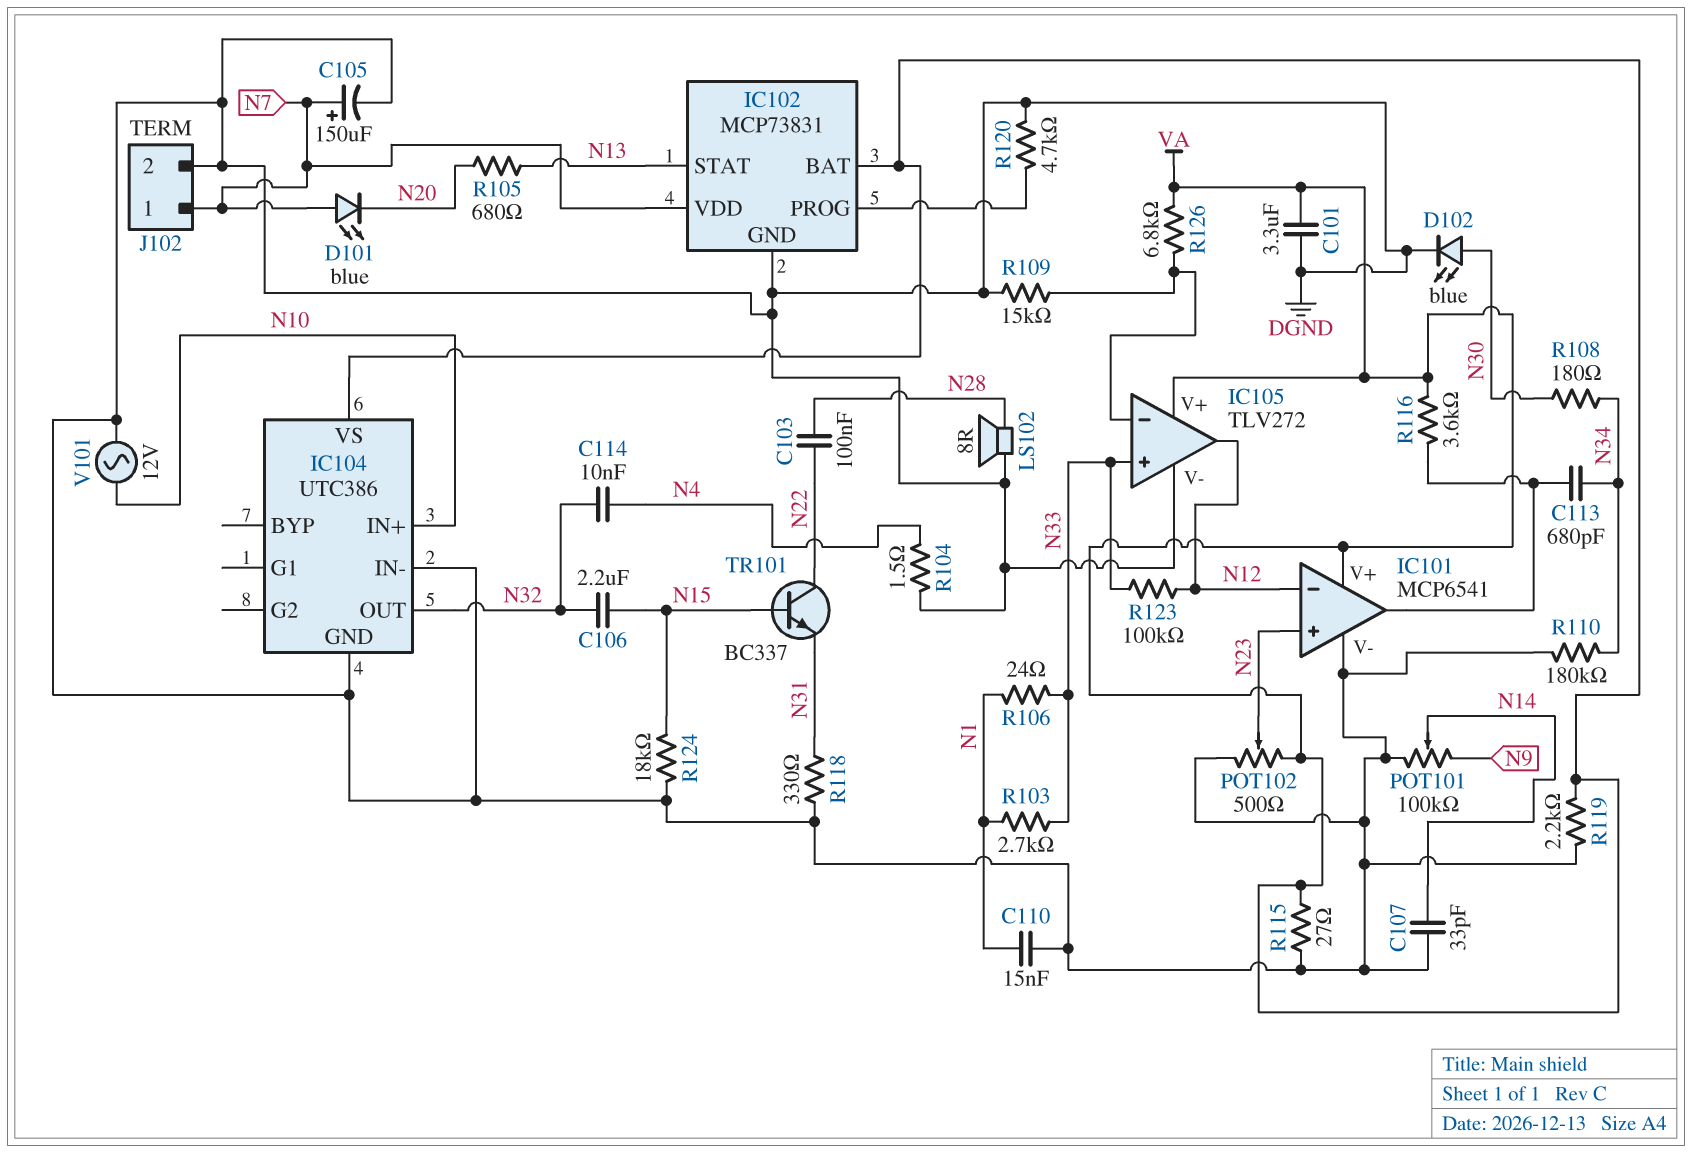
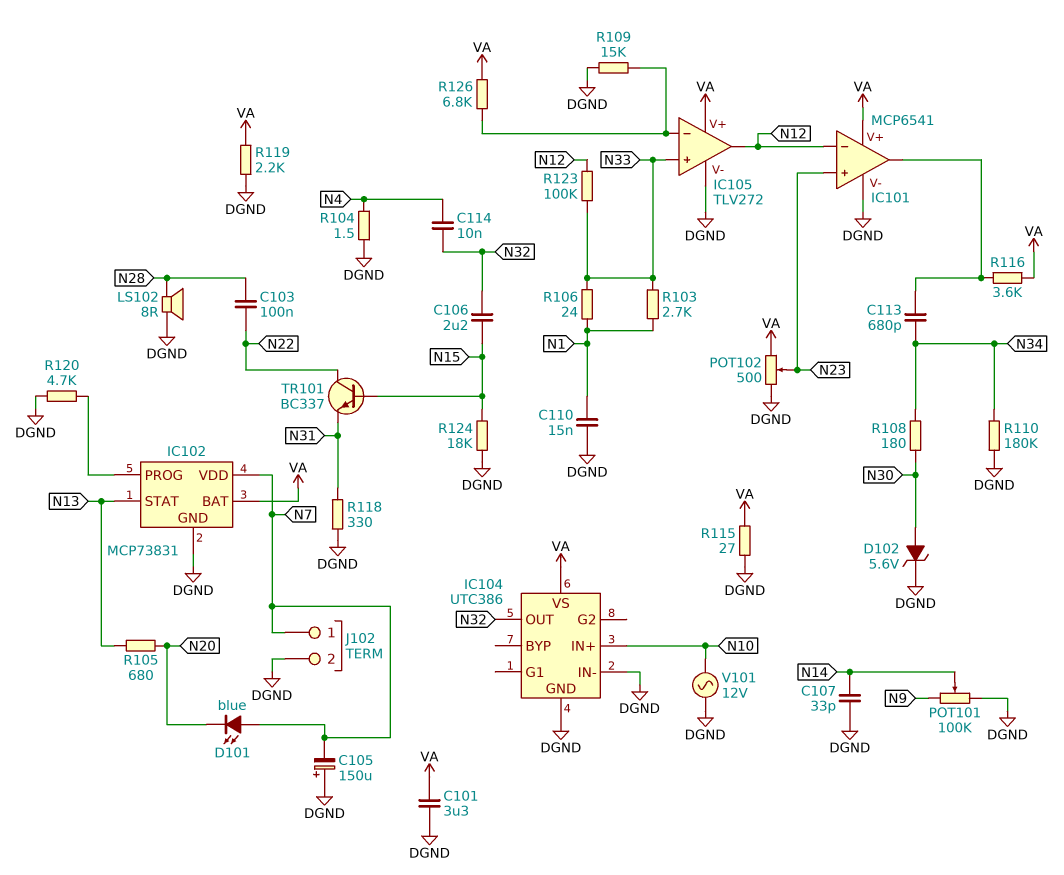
C105: 150uF (plus N7, minus DGND) -> 150uF (plus DGND, minus N7)
D102: LED blue (A N30, K DGND) -> zener 5.6V (A N30, K DGND)

